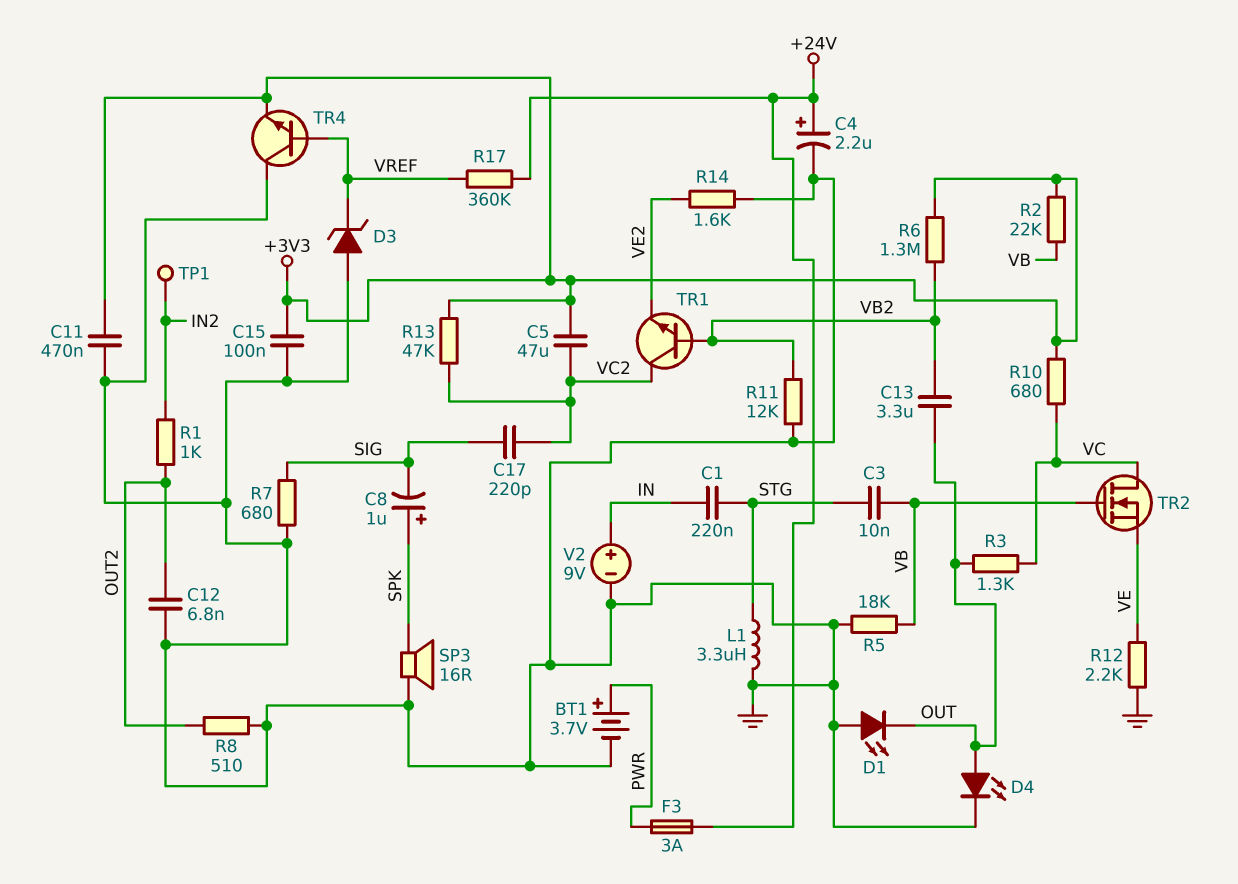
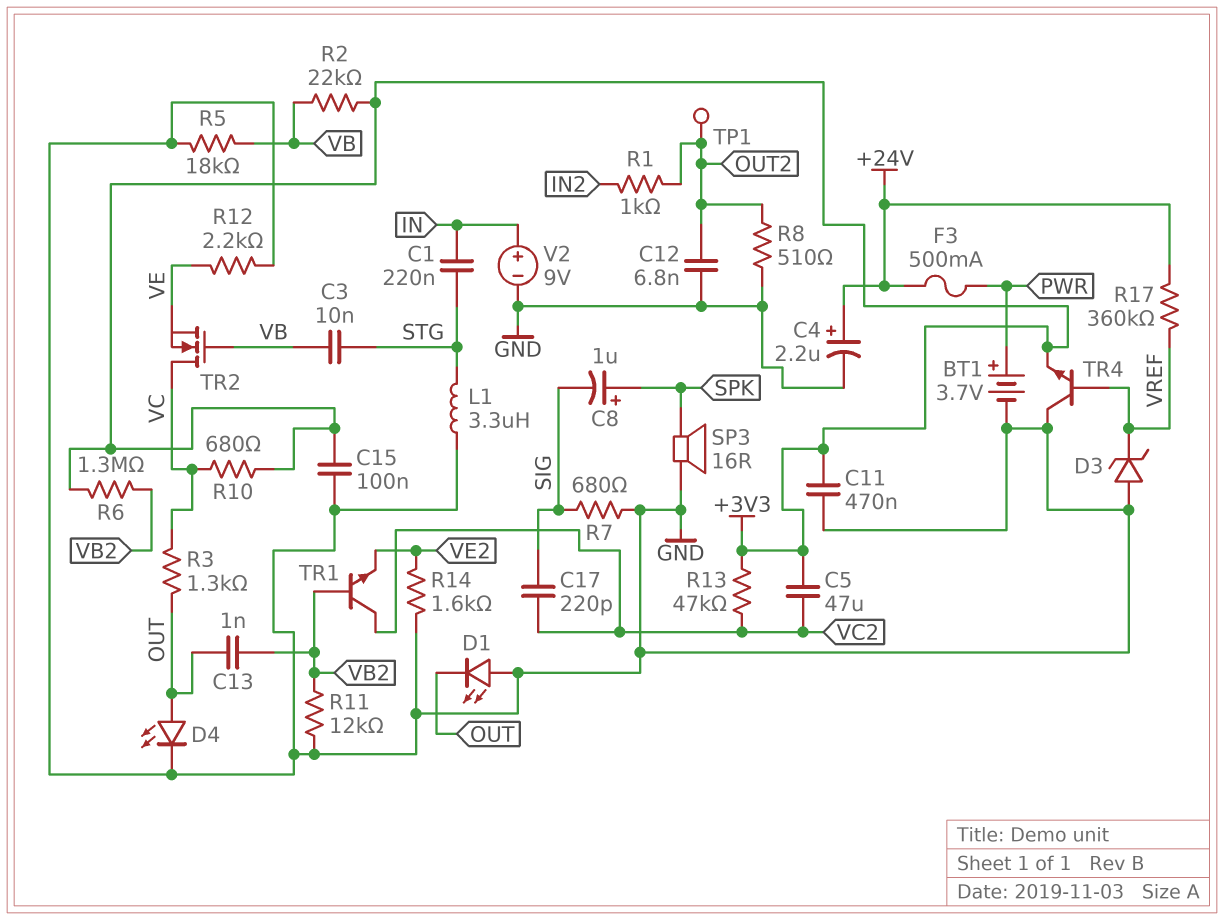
C13: 3.3uF (OUT, VB2) -> 1nF (OUT, VB2)
F3: 3A (+24V, PWR) -> 500mA (+24V, PWR)
TP1: test point (IN2) -> test point (OUT2)

